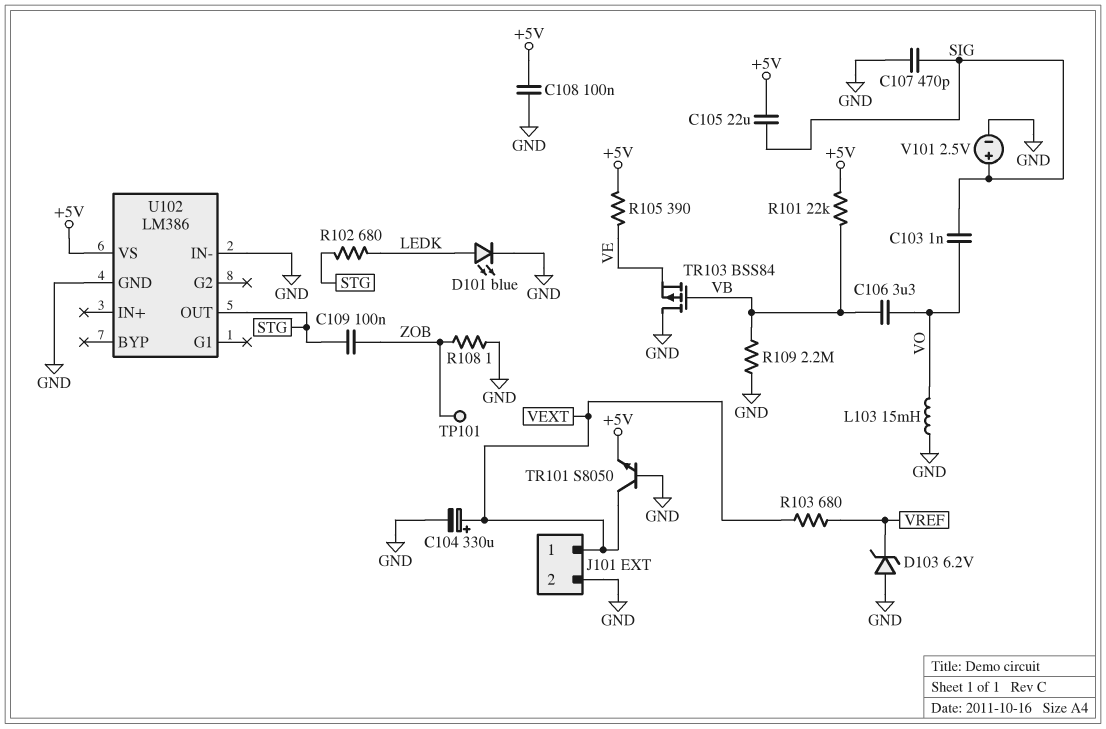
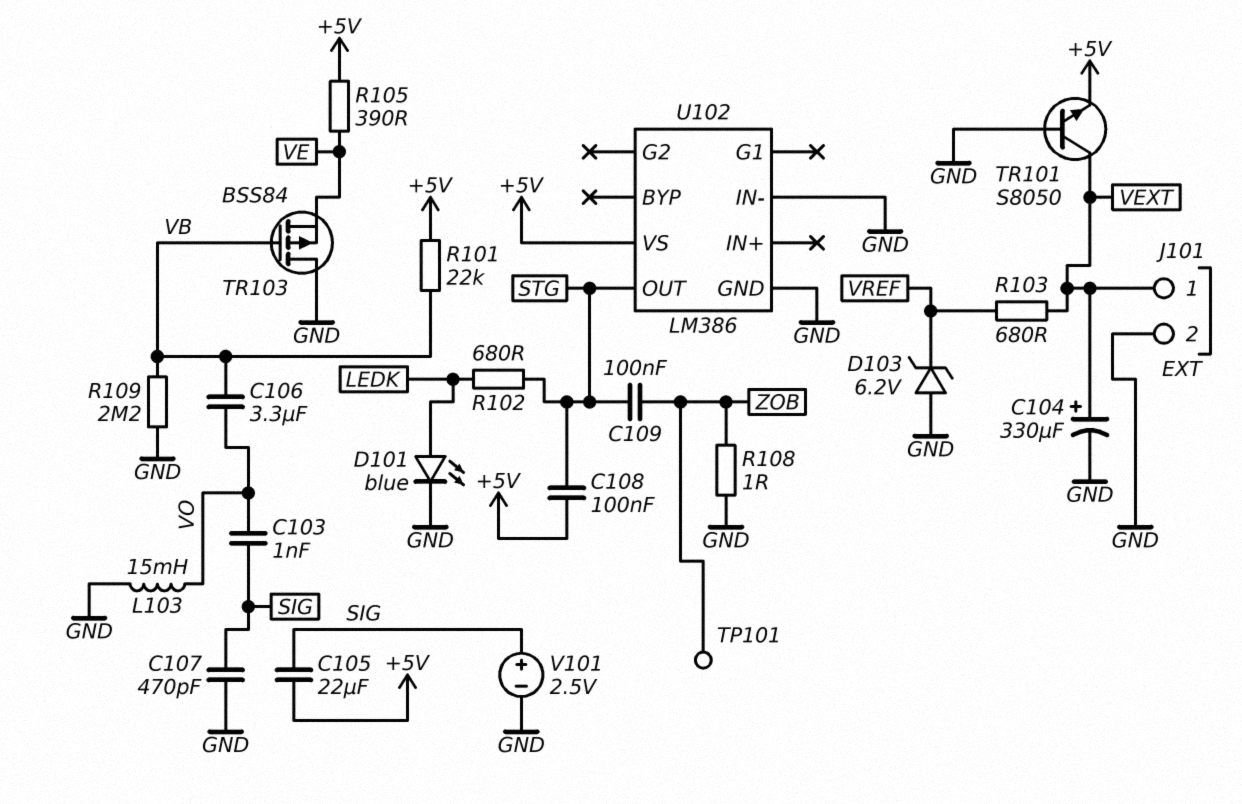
C108: 100nF (+5V, GND) -> 100nF (+5V, STG)

